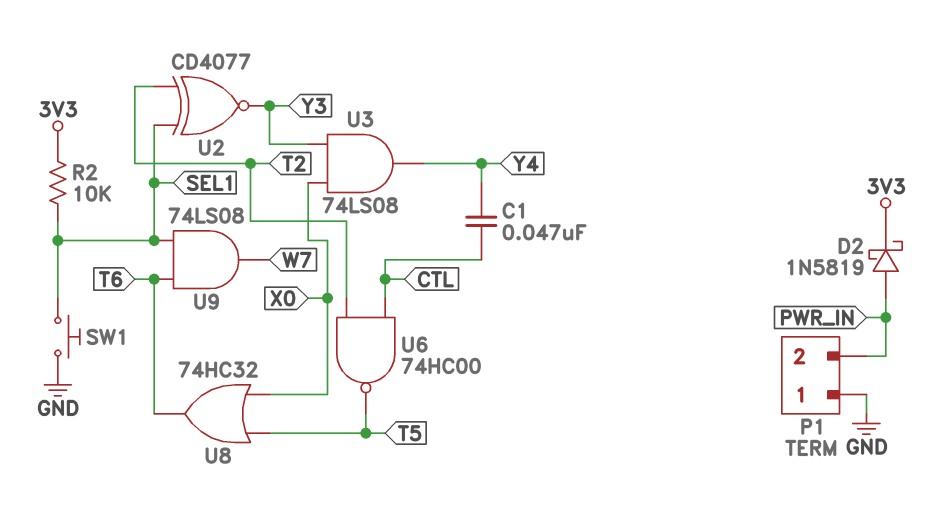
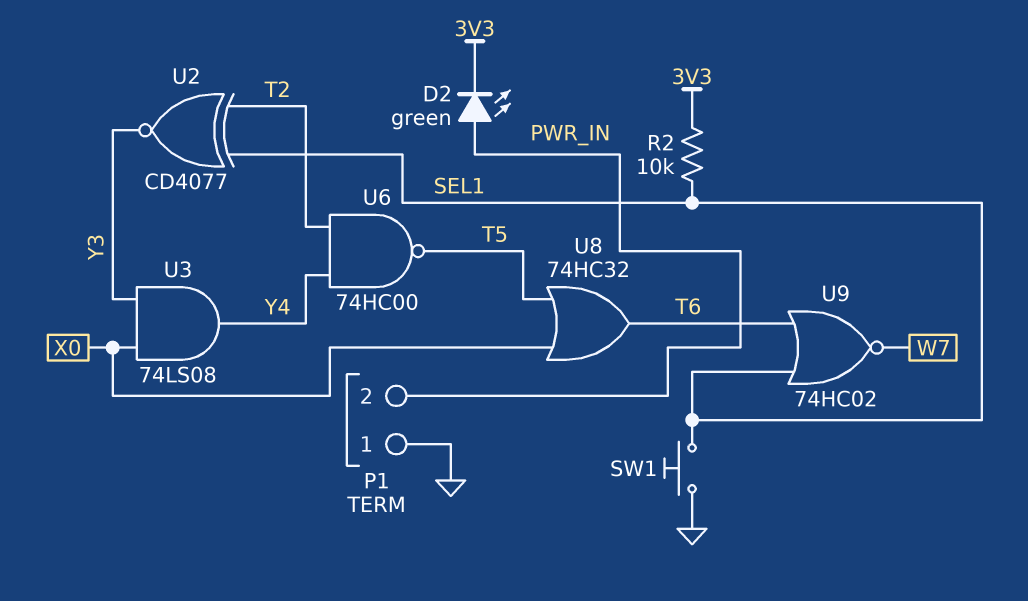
C1: 47nF (CTL, Y4) -> none
D2: schottky 1N5819 (A PWR_IN, K 3V3) -> LED green (A PWR_IN, K 3V3)
U6: NAND 74HC00 (in CTL, in T2, out T5) -> NAND 74HC00 (in T2, in Y4, out T5)
U9: AND 74LS08 (in SEL1, in T6, out W7) -> NOR 74HC02 (in SEL1, in T6, out W7)

